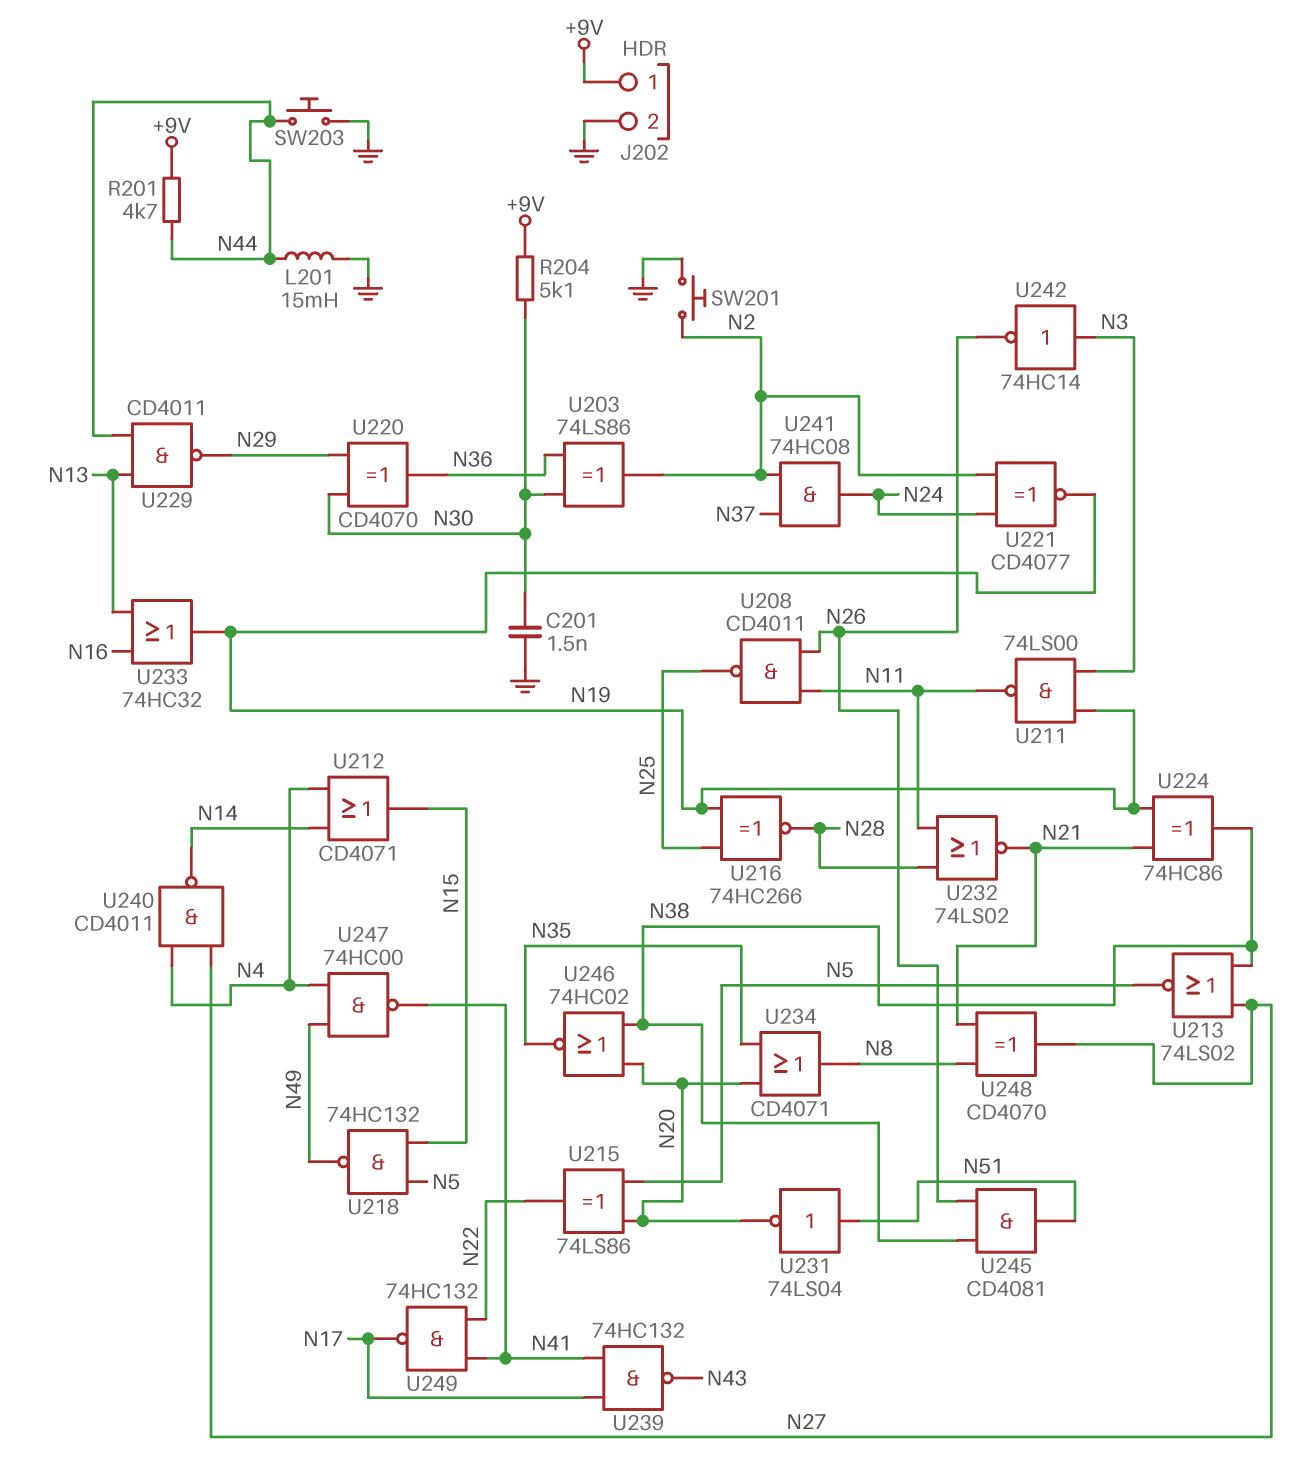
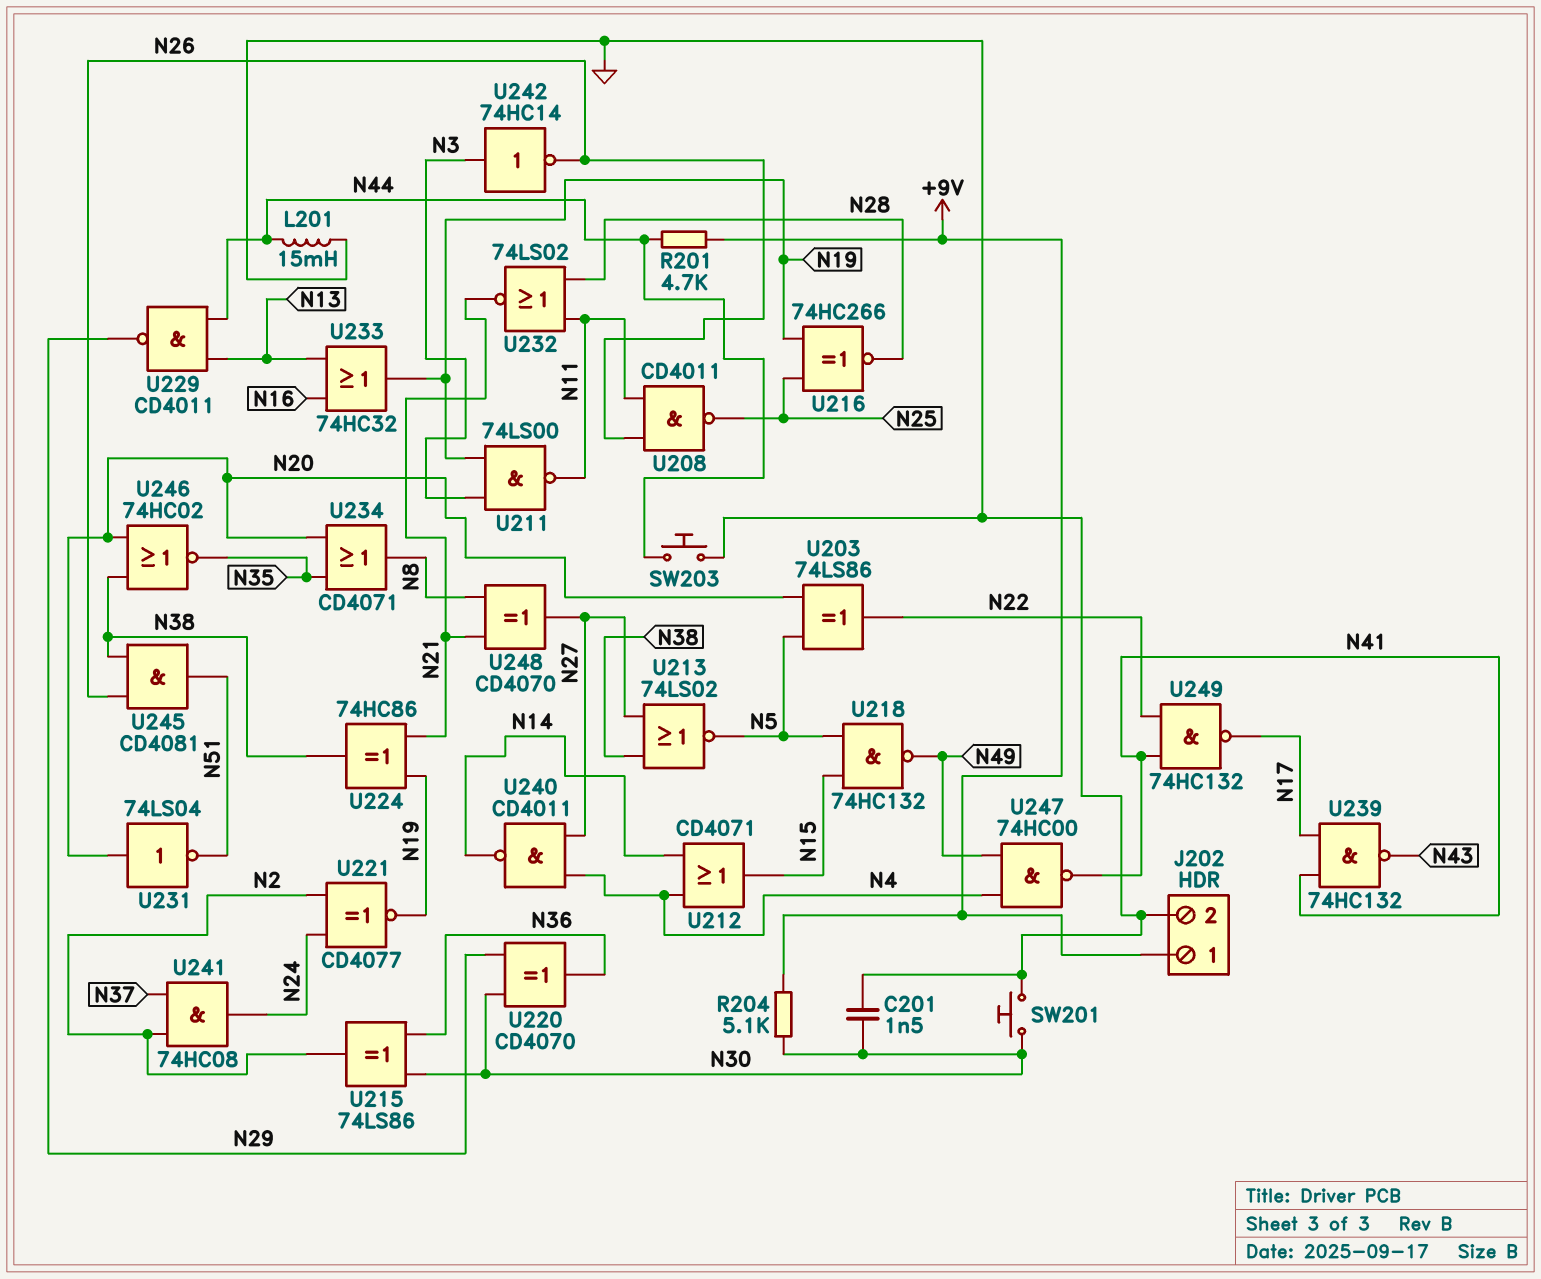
SW201: button (GND, N2) -> button (GND, N30)
U203: XOR 74LS86 (in N30, in N36, out N2) -> XOR 74LS86 (in N5, in N20, out N22)
U215: XOR 74LS86 (in N5, in N20, out N22) -> XOR 74LS86 (in N30, in N36, out N2)
U231: NOT 74LS04 (in N51, out N20) -> NOT 74LS04 (in N20, out N51)

